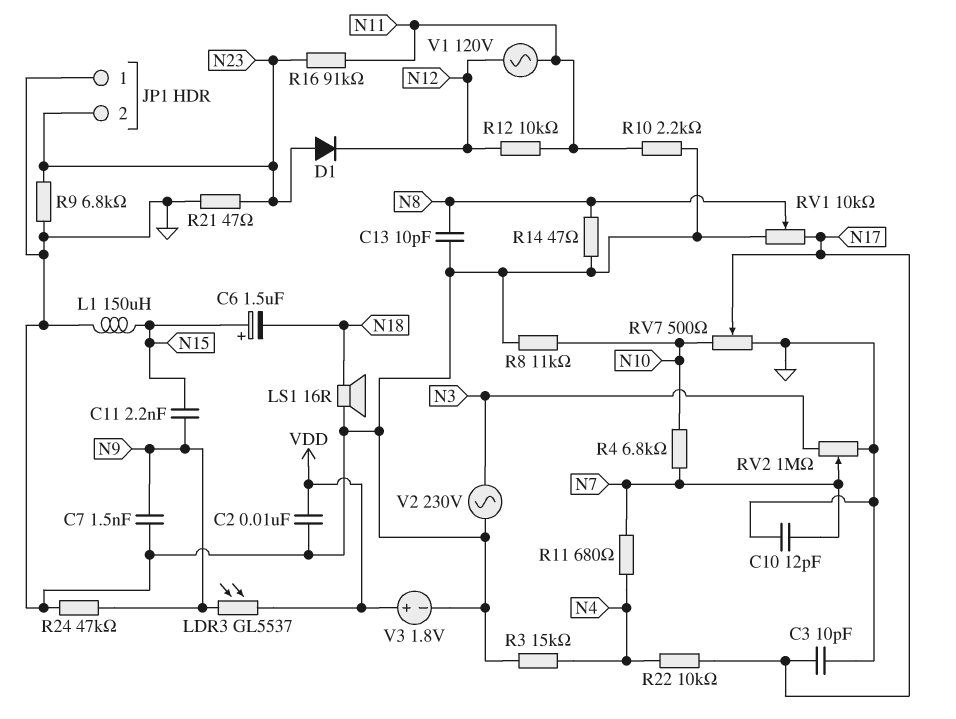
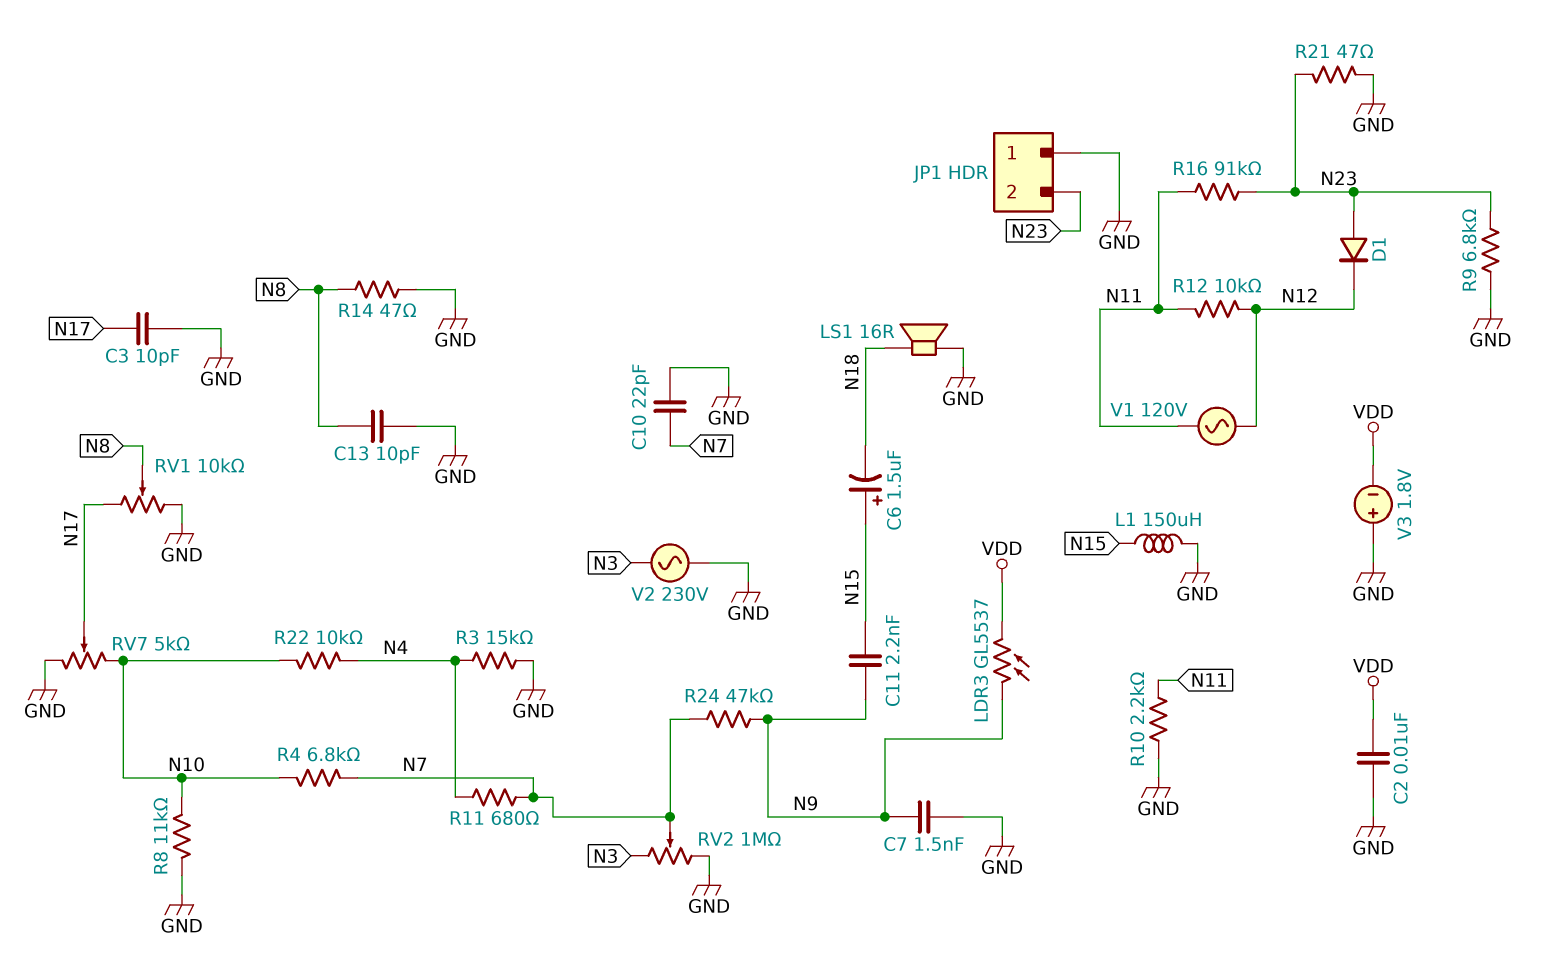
C10: 12pF (GND, N7) -> 22pF (GND, N7)
R22: 10k (N4, N17) -> 10k (N4, N10)
R24: 47k (GND, N9) -> 47k (N7, N9)
RV7: 500 (GND, N10, wiper N17) -> 5k (GND, N10, wiper N17)
V3: 1.8V (plus VDD, minus GND) -> 1.8V (plus GND, minus VDD)

